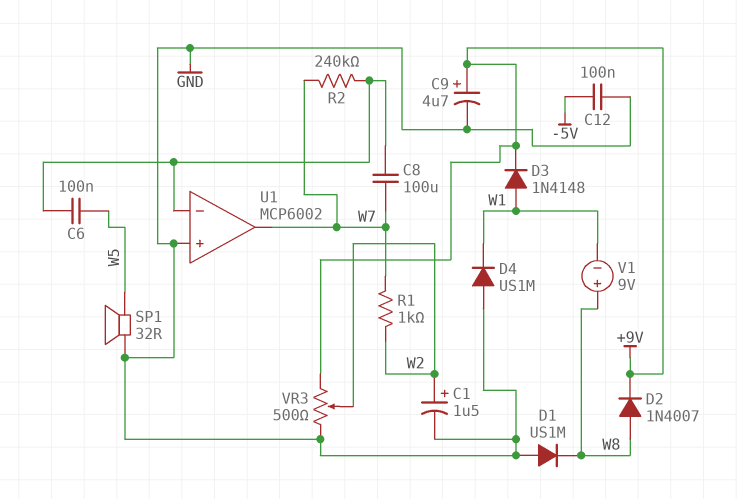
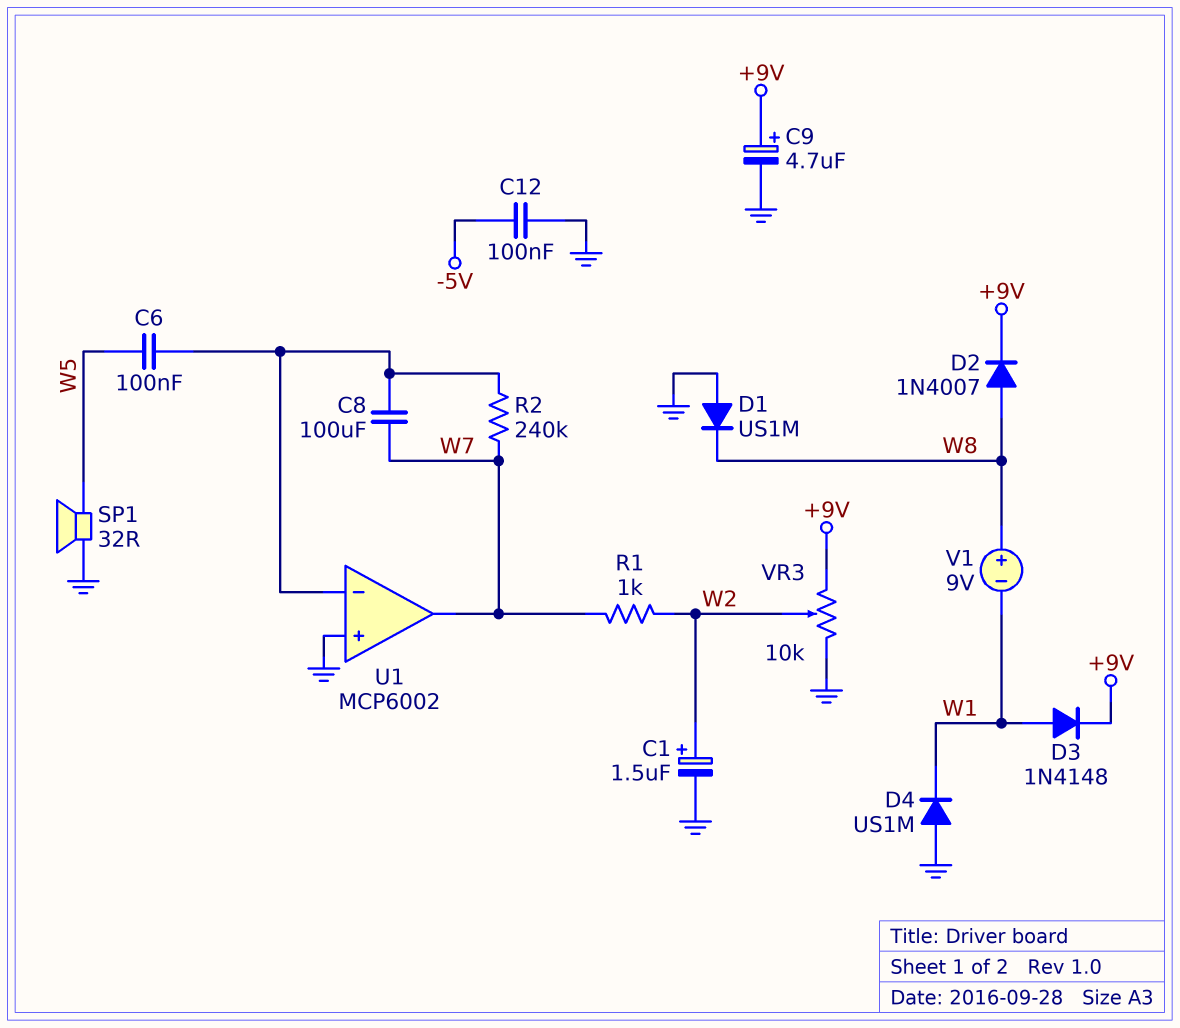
VR3: 500 (+9V, GND, wiper W2) -> 10k (+9V, GND, wiper W2)

